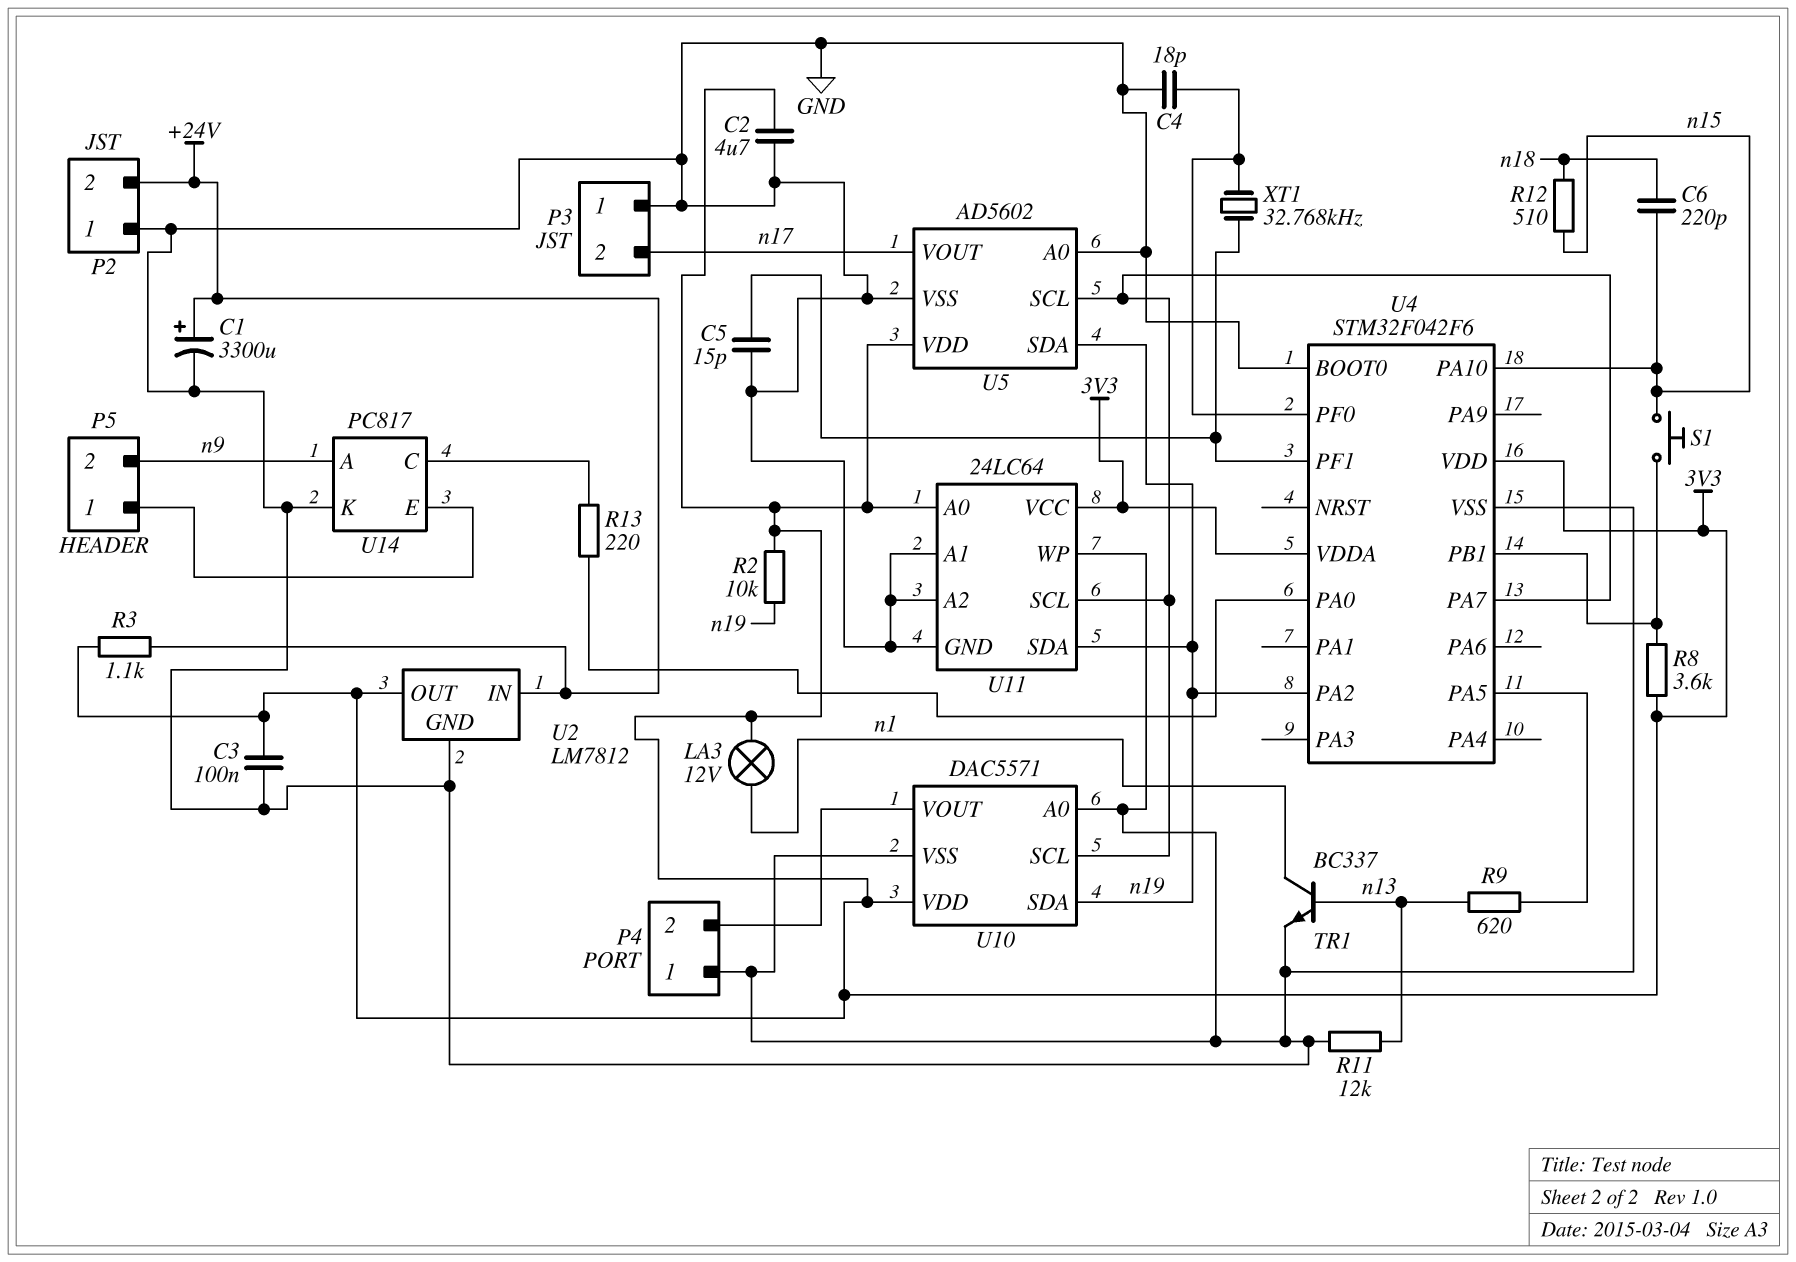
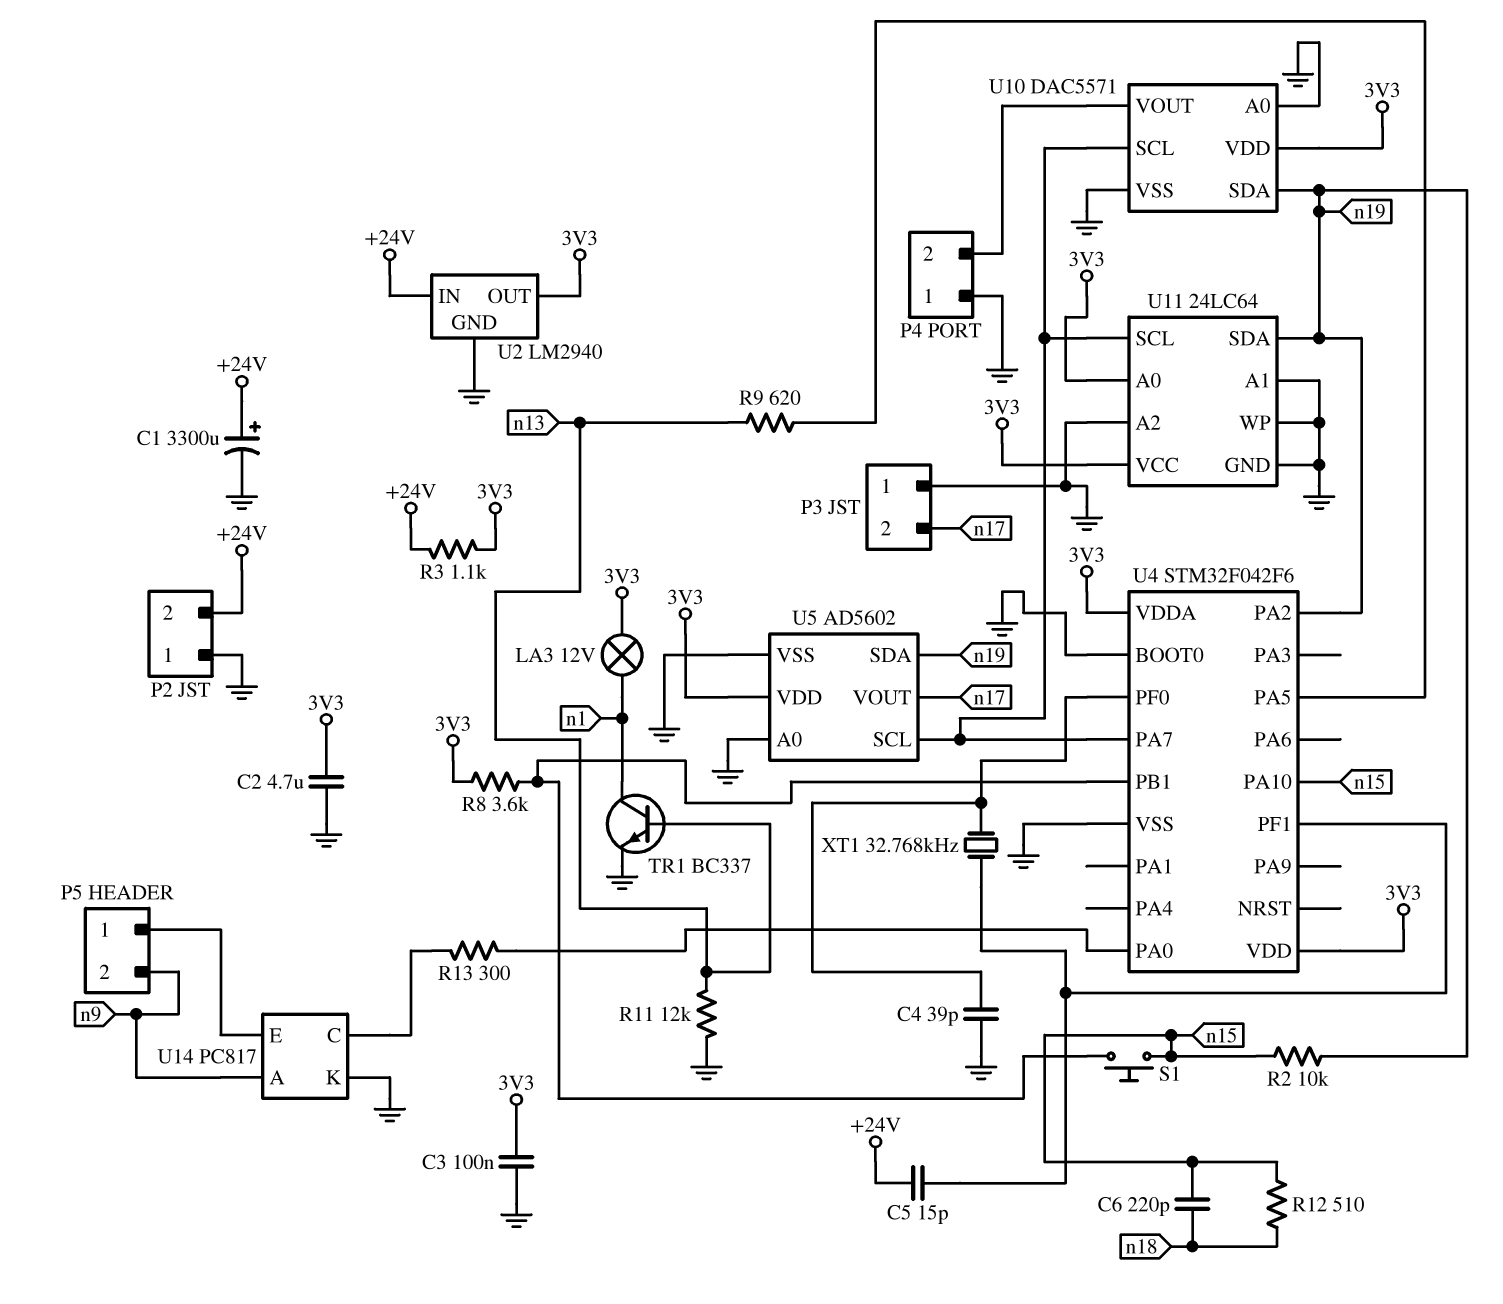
C4: 18pF (GND, U4/PF0) -> 39pF (GND, U4/PF0)
C5: 15pF (GND, U4/PF1) -> 15pF (+24V, U4/PF1)
R2: 10k (3V3, n19) -> 10k (n15, n19)
R13: 220 (U4/PA0, U14/C) -> 300 (U4/PA0, U14/C)
U2: LM7812 -> LM2940

